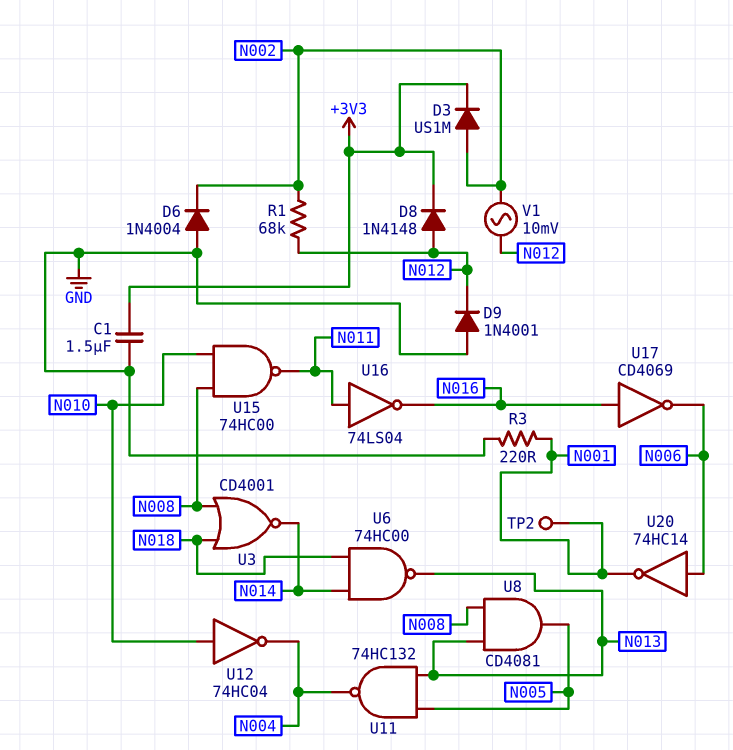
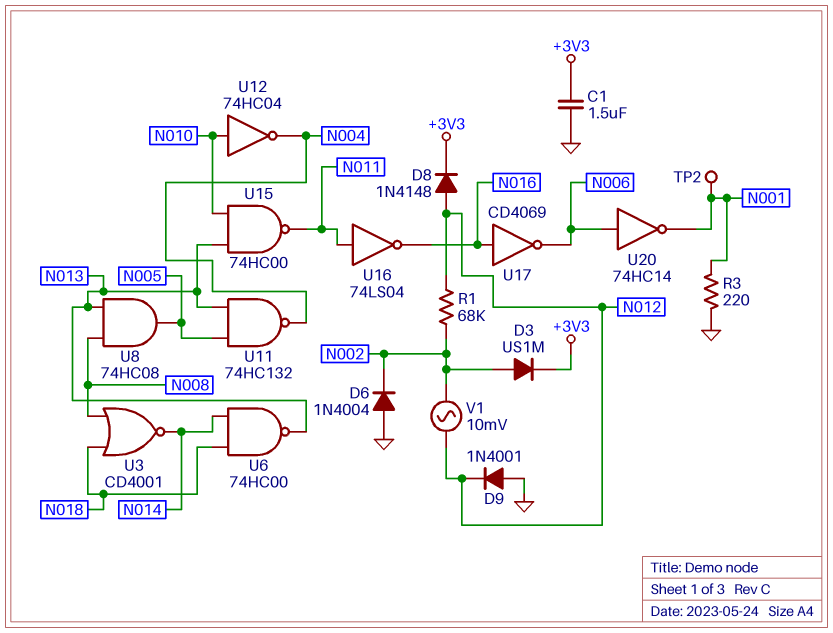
U8: AND CD4081 (in N008, in N013, out N005) -> AND 74HC08 (in N008, in N013, out N005)
U15: NAND 74HC00 (in N008, in N010, out N011) -> NAND 74HC00 (in N010, in N013, out N011)

